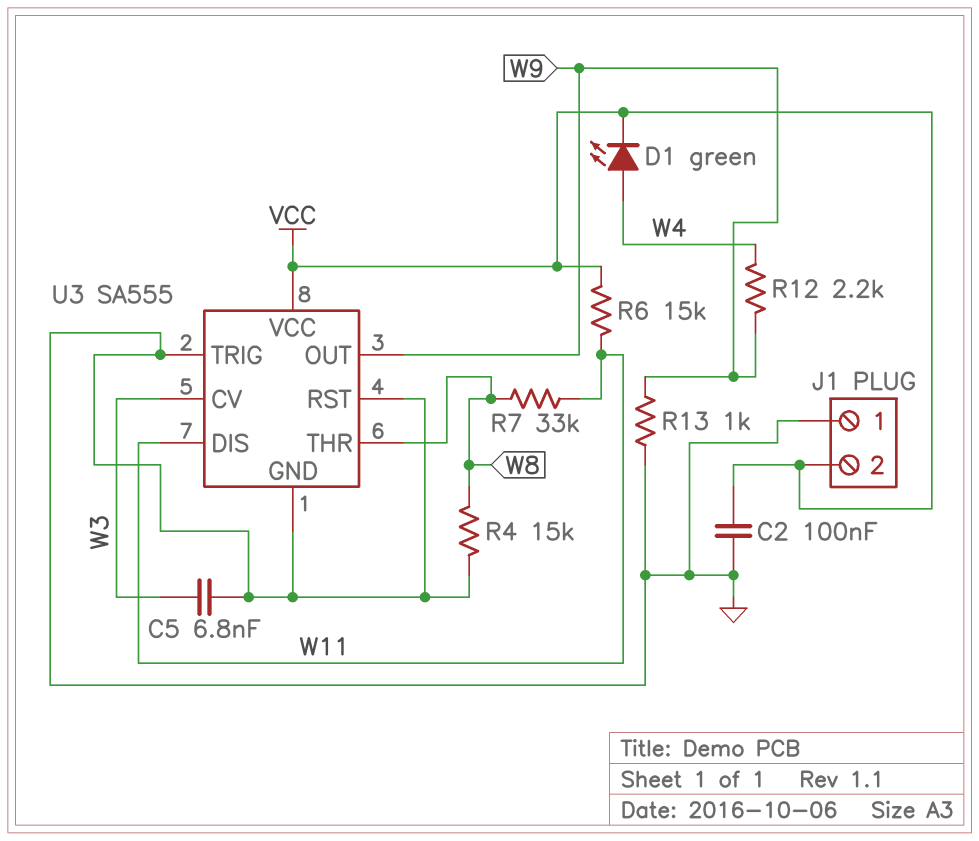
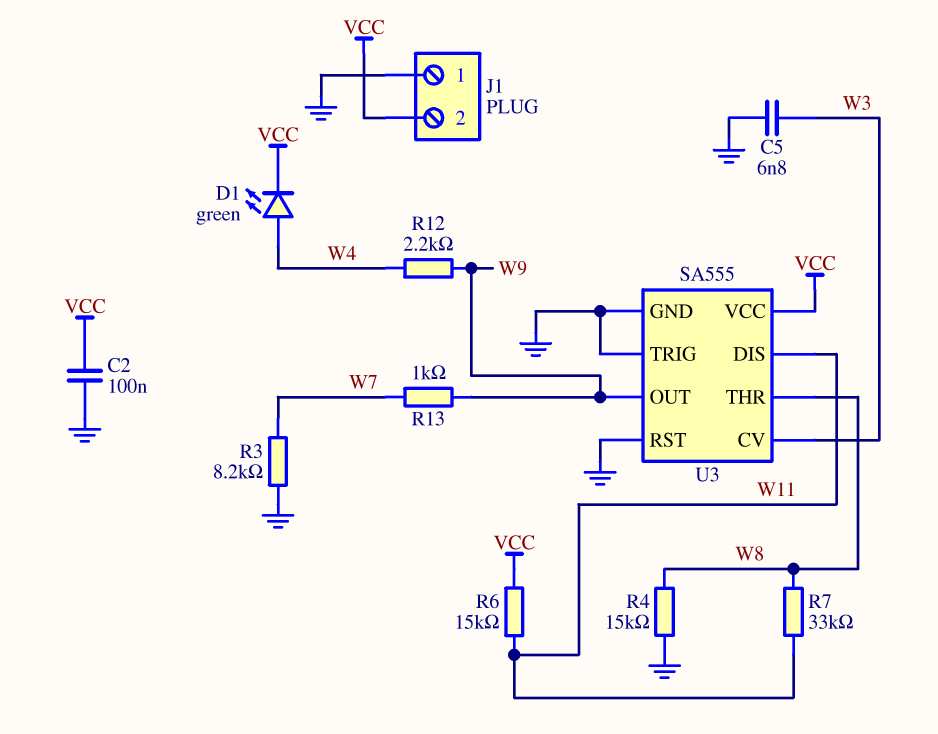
R3: none -> 8.2k (GND, W7)
R13: 1k (GND, W9) -> 1k (W7, W9)

